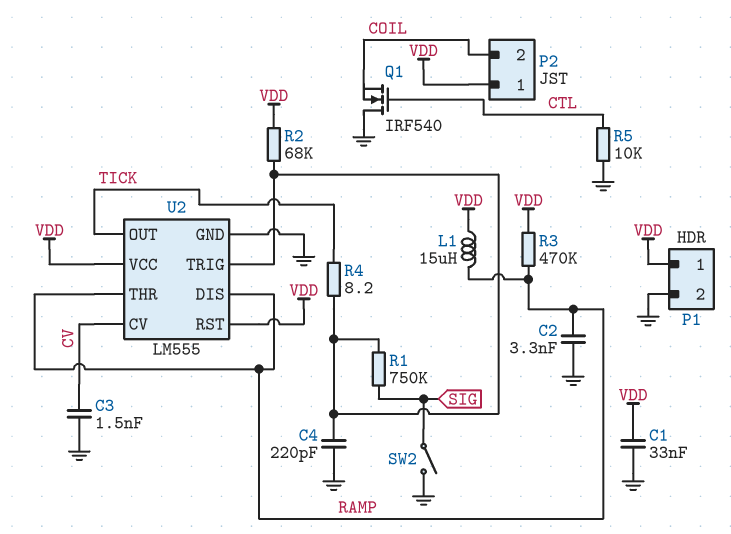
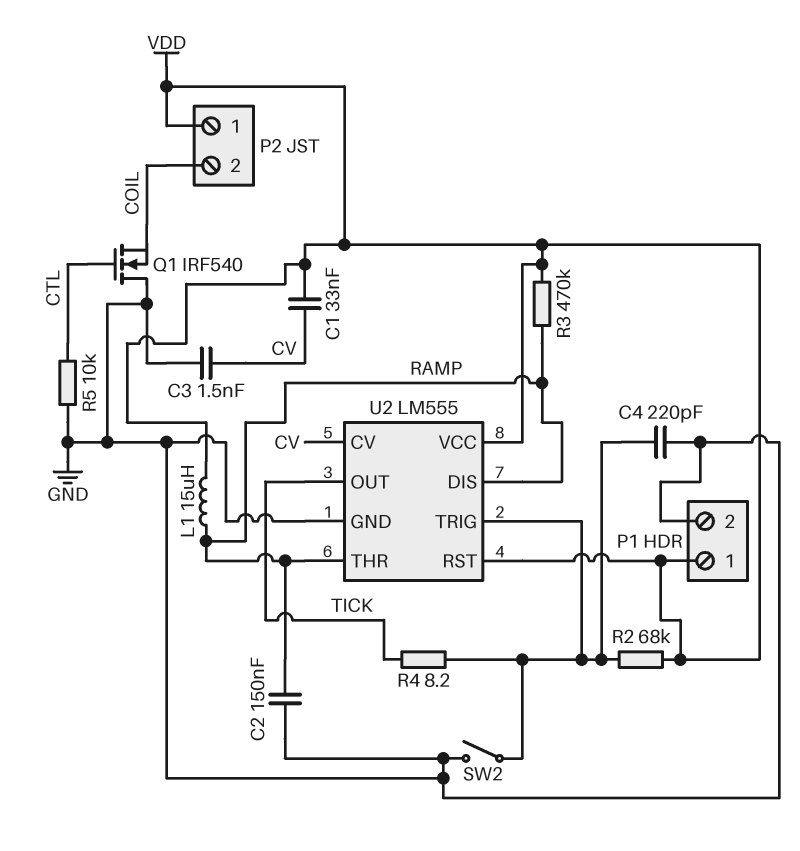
C1: 33nF (GND, VDD) -> 33nF (CV, VDD)
C2: 3.3nF (GND, RAMP) -> 150nF (GND, RAMP)
R1: 750k (SIG, U2/TRIG) -> none
SW2: switch (GND, SIG) -> switch (GND, U2/TRIG)

